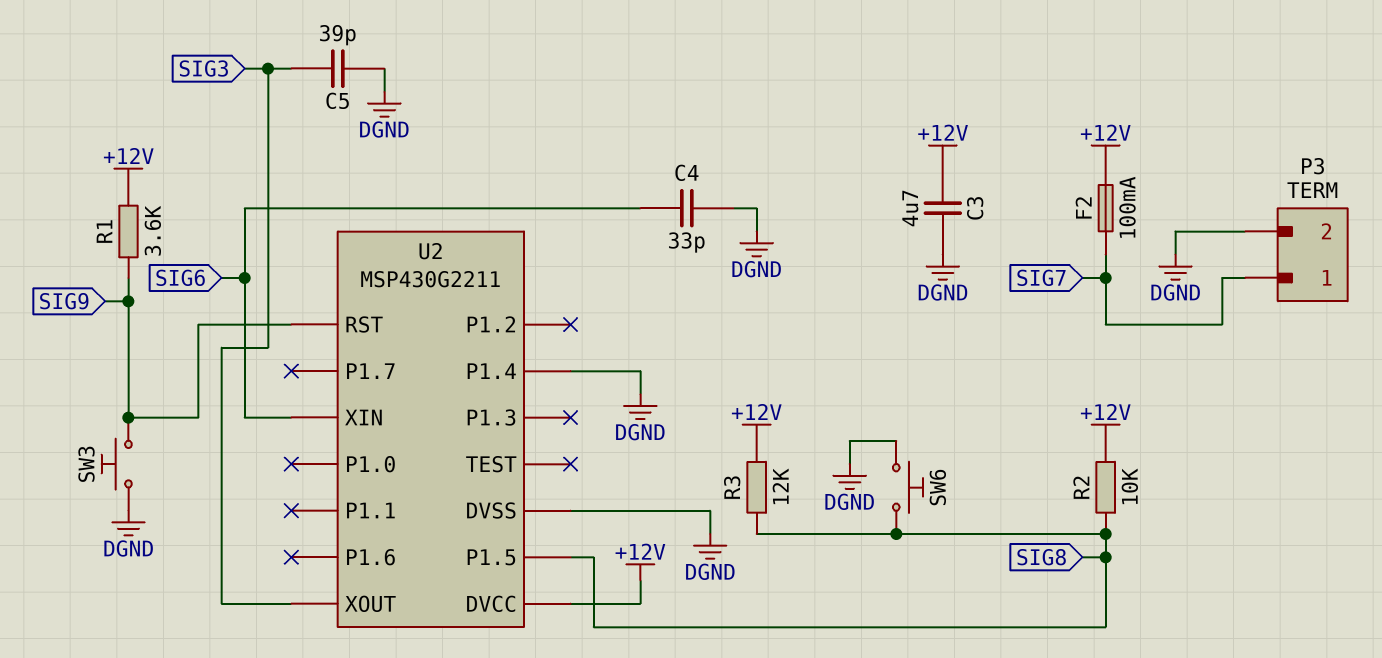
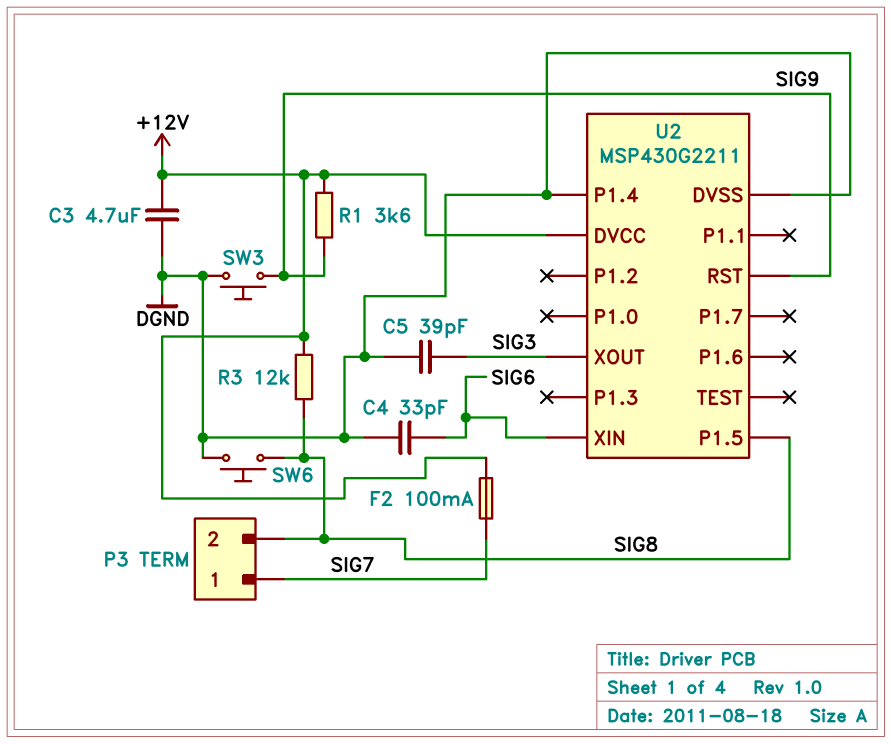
P3 pin 2: DGND -> SIG8
R2: 10k (+12V, SIG8) -> none

